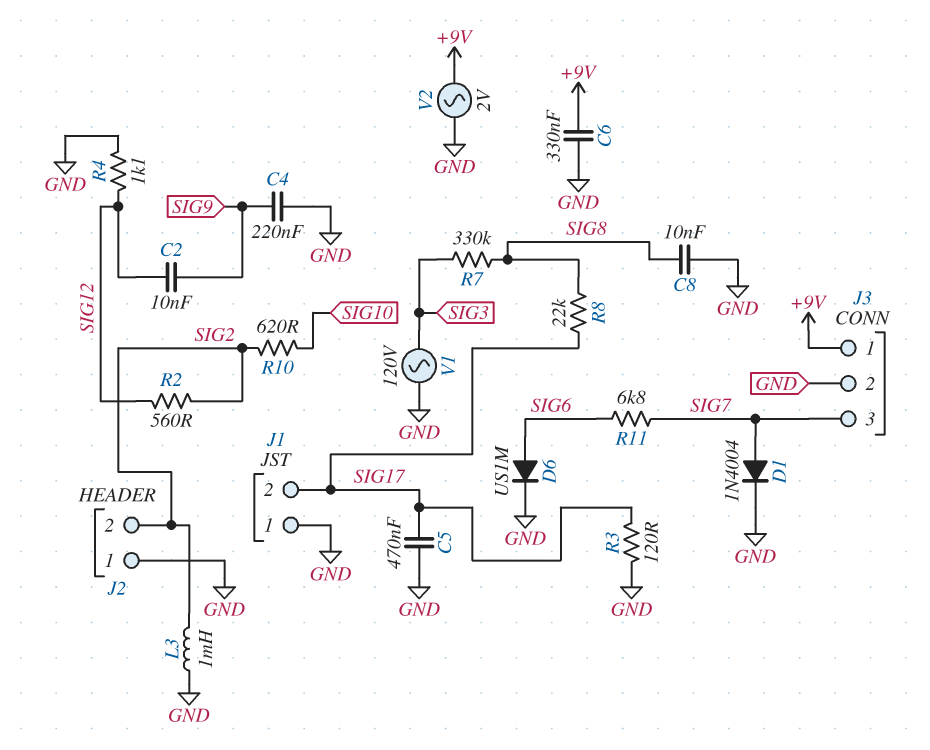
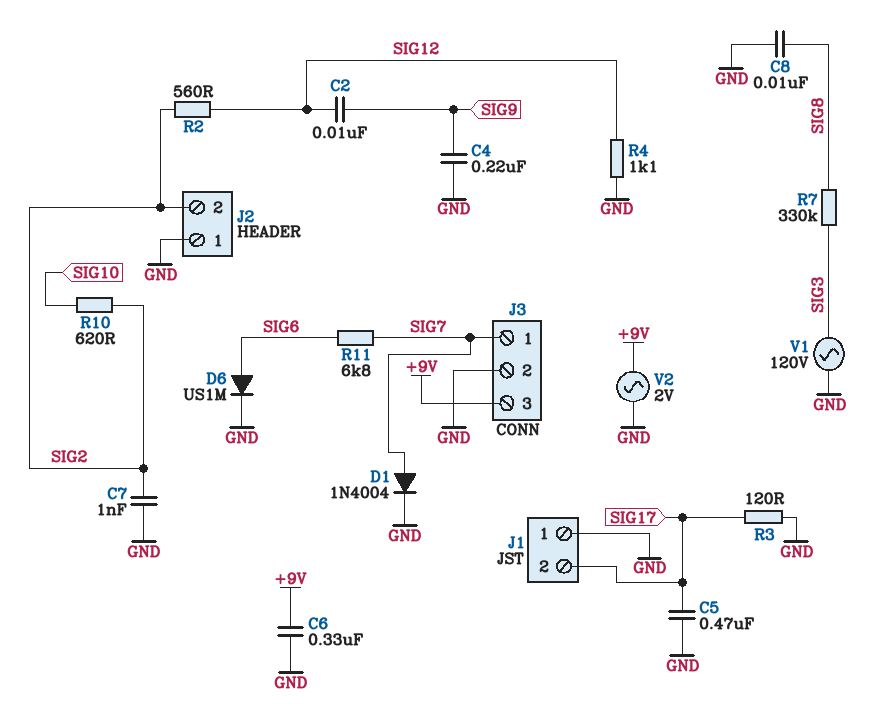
C7: none -> 1nF (GND, SIG2)
J3 pin 1: +9V -> SIG7
J3 pin 3: SIG7 -> +9V
L3: 1mH (GND, SIG2) -> none
R8: 22k (SIG8, SIG17) -> none

